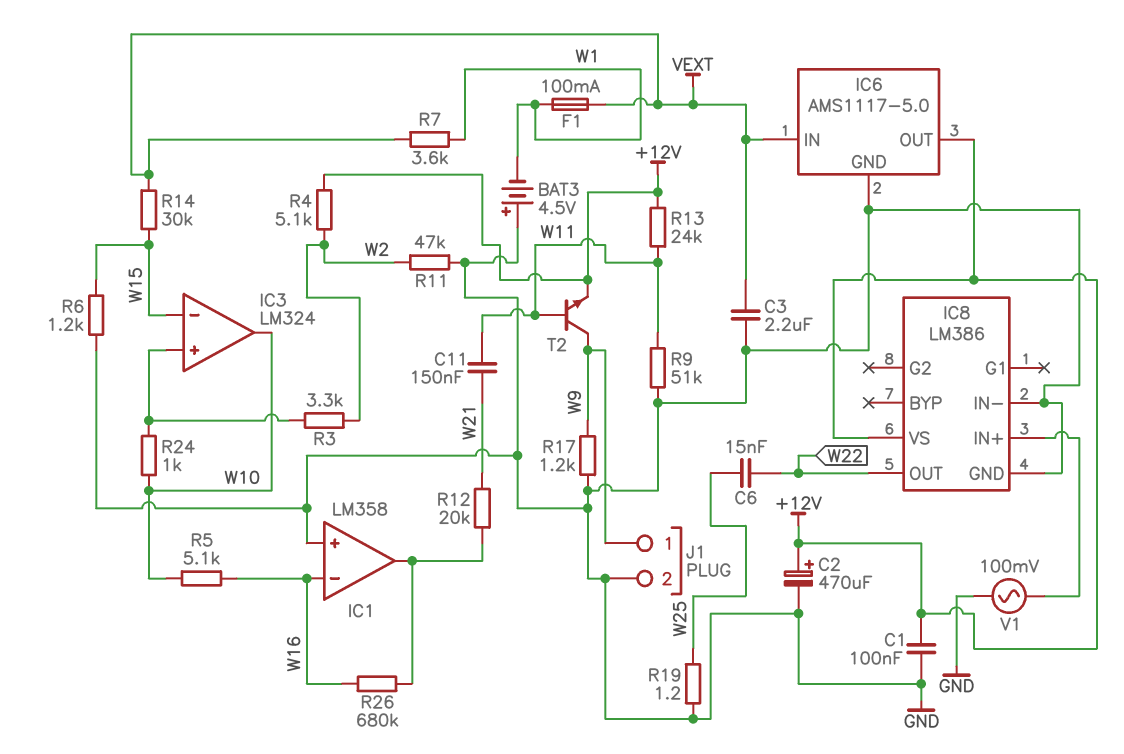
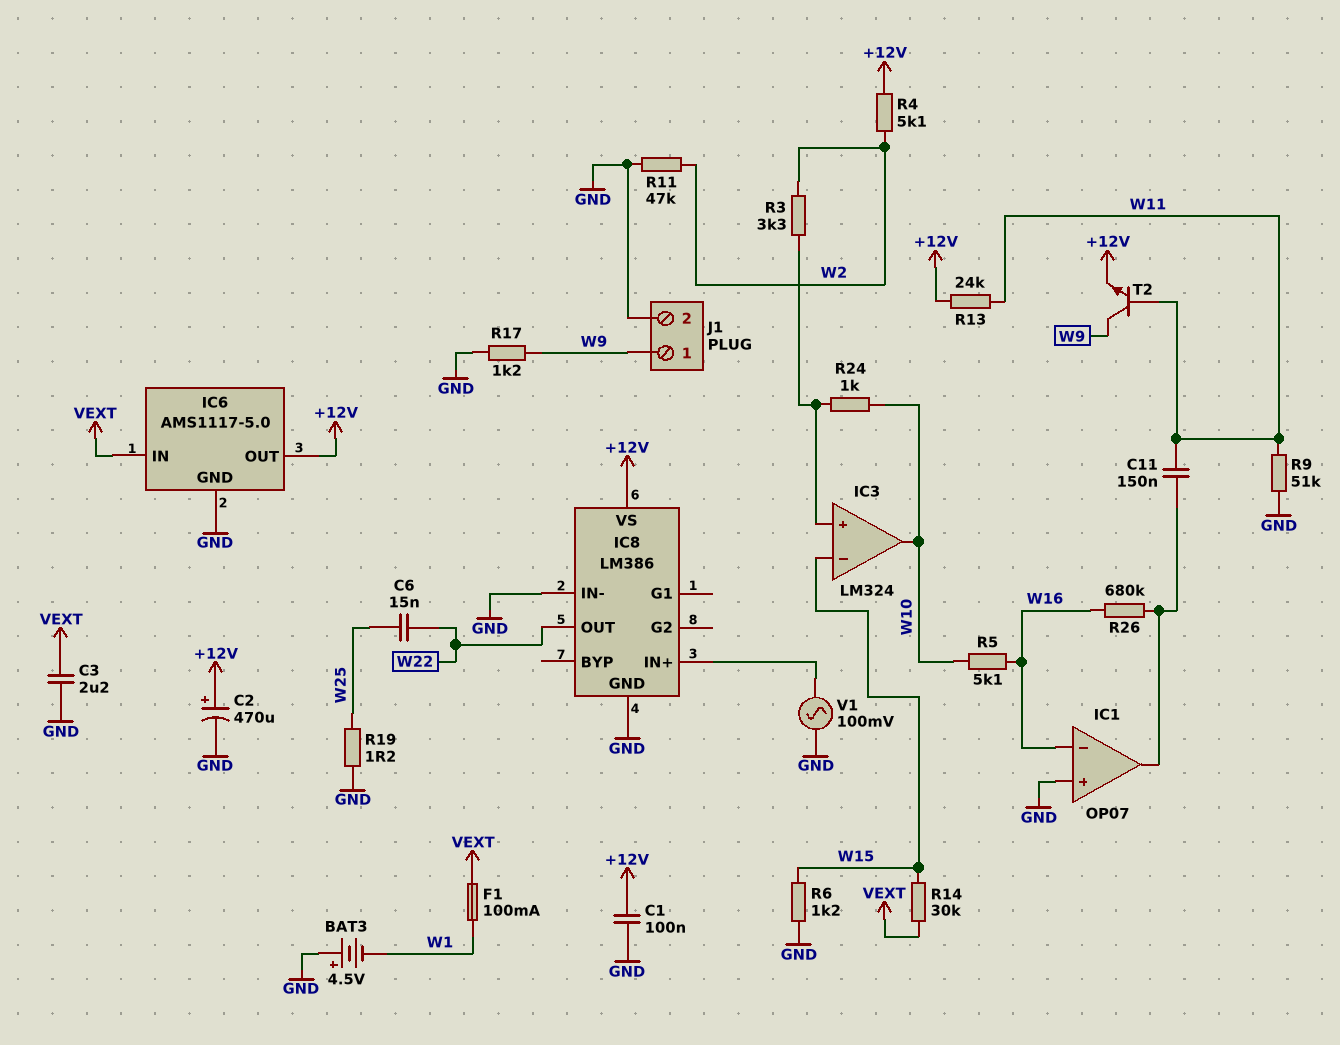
C11: 150nF (W11, W21) -> 150nF (IC1/out, W11)
IC1: LM358 -> OP07
R7: 3.6k (VEXT, W1) -> none
R12: 20k (IC1/out, W21) -> none

